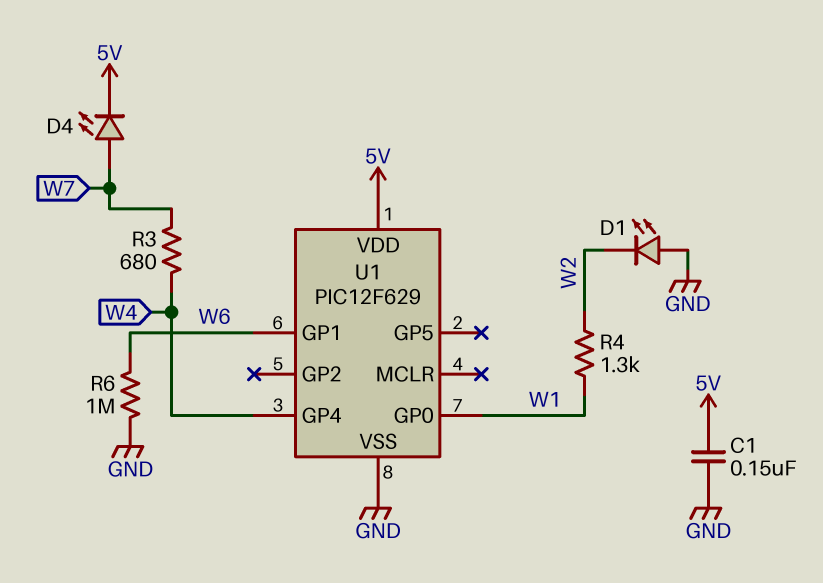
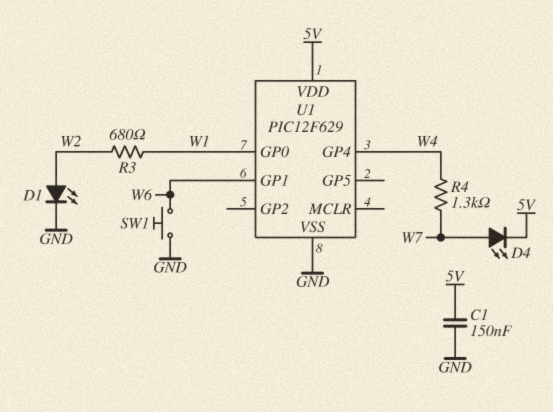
D1: LED (A GND, K W2) -> LED (A W2, K GND)
R3: 680 (W4, W7) -> 680 (W1, W2)
R4: 1.3k (W1, W2) -> 1.3k (W4, W7)
R6: 1M (GND, W6) -> none
SW1: none -> button (GND, W6)

